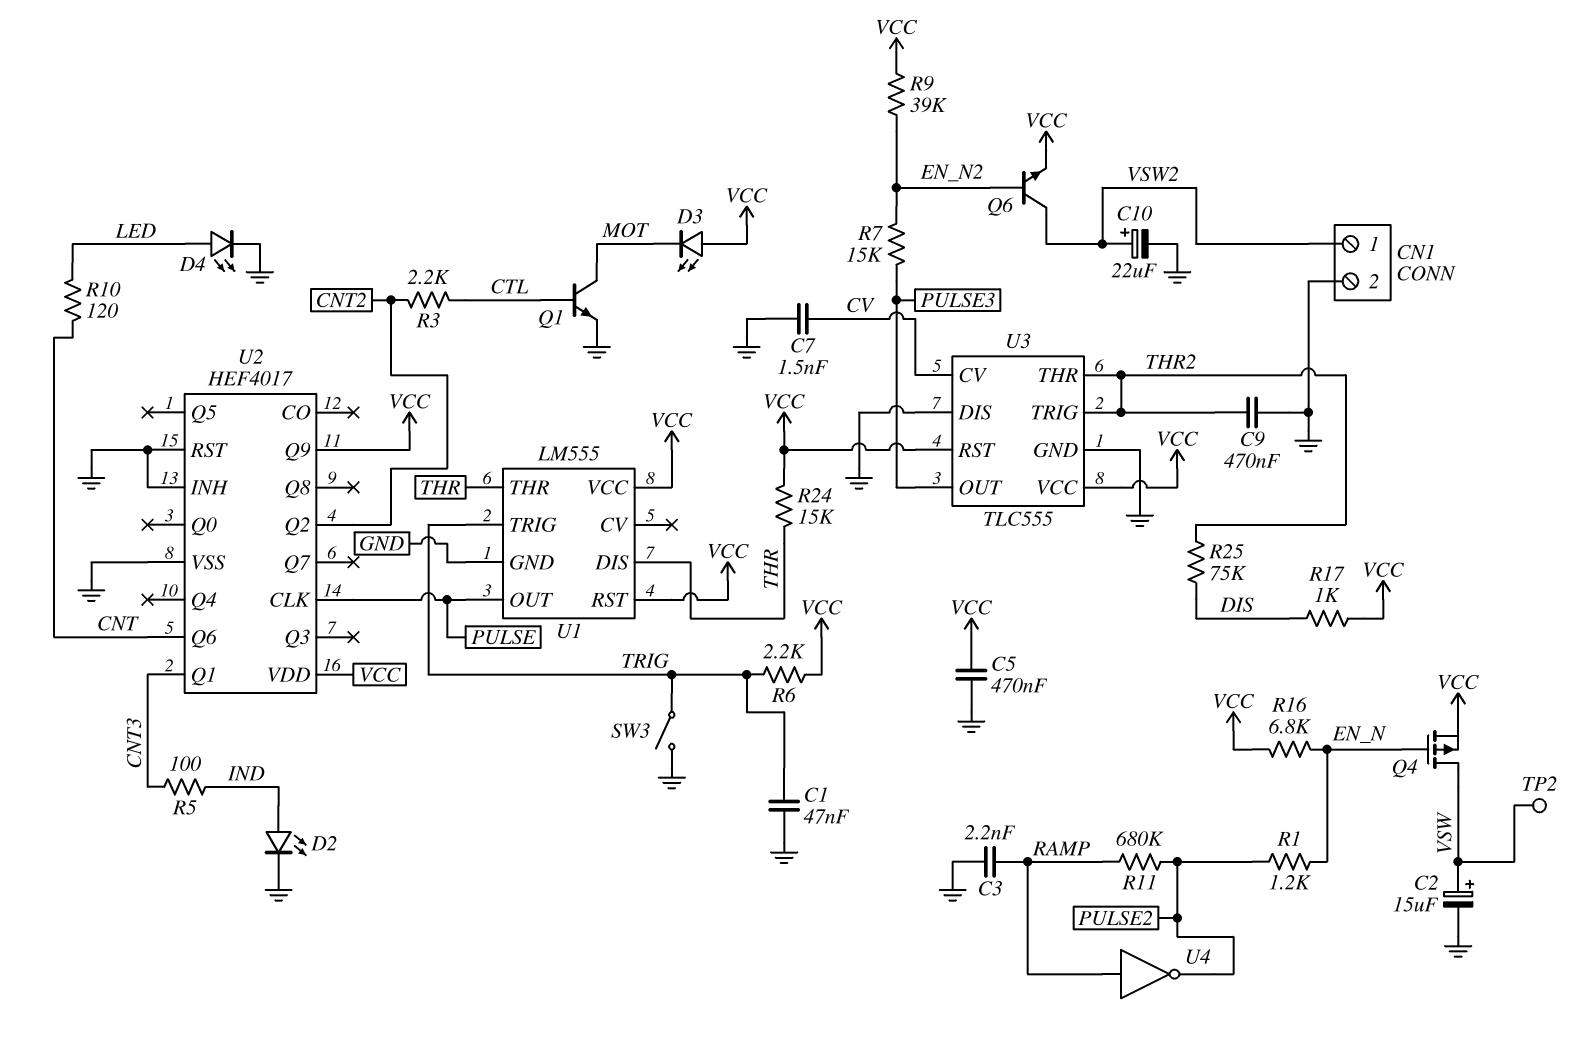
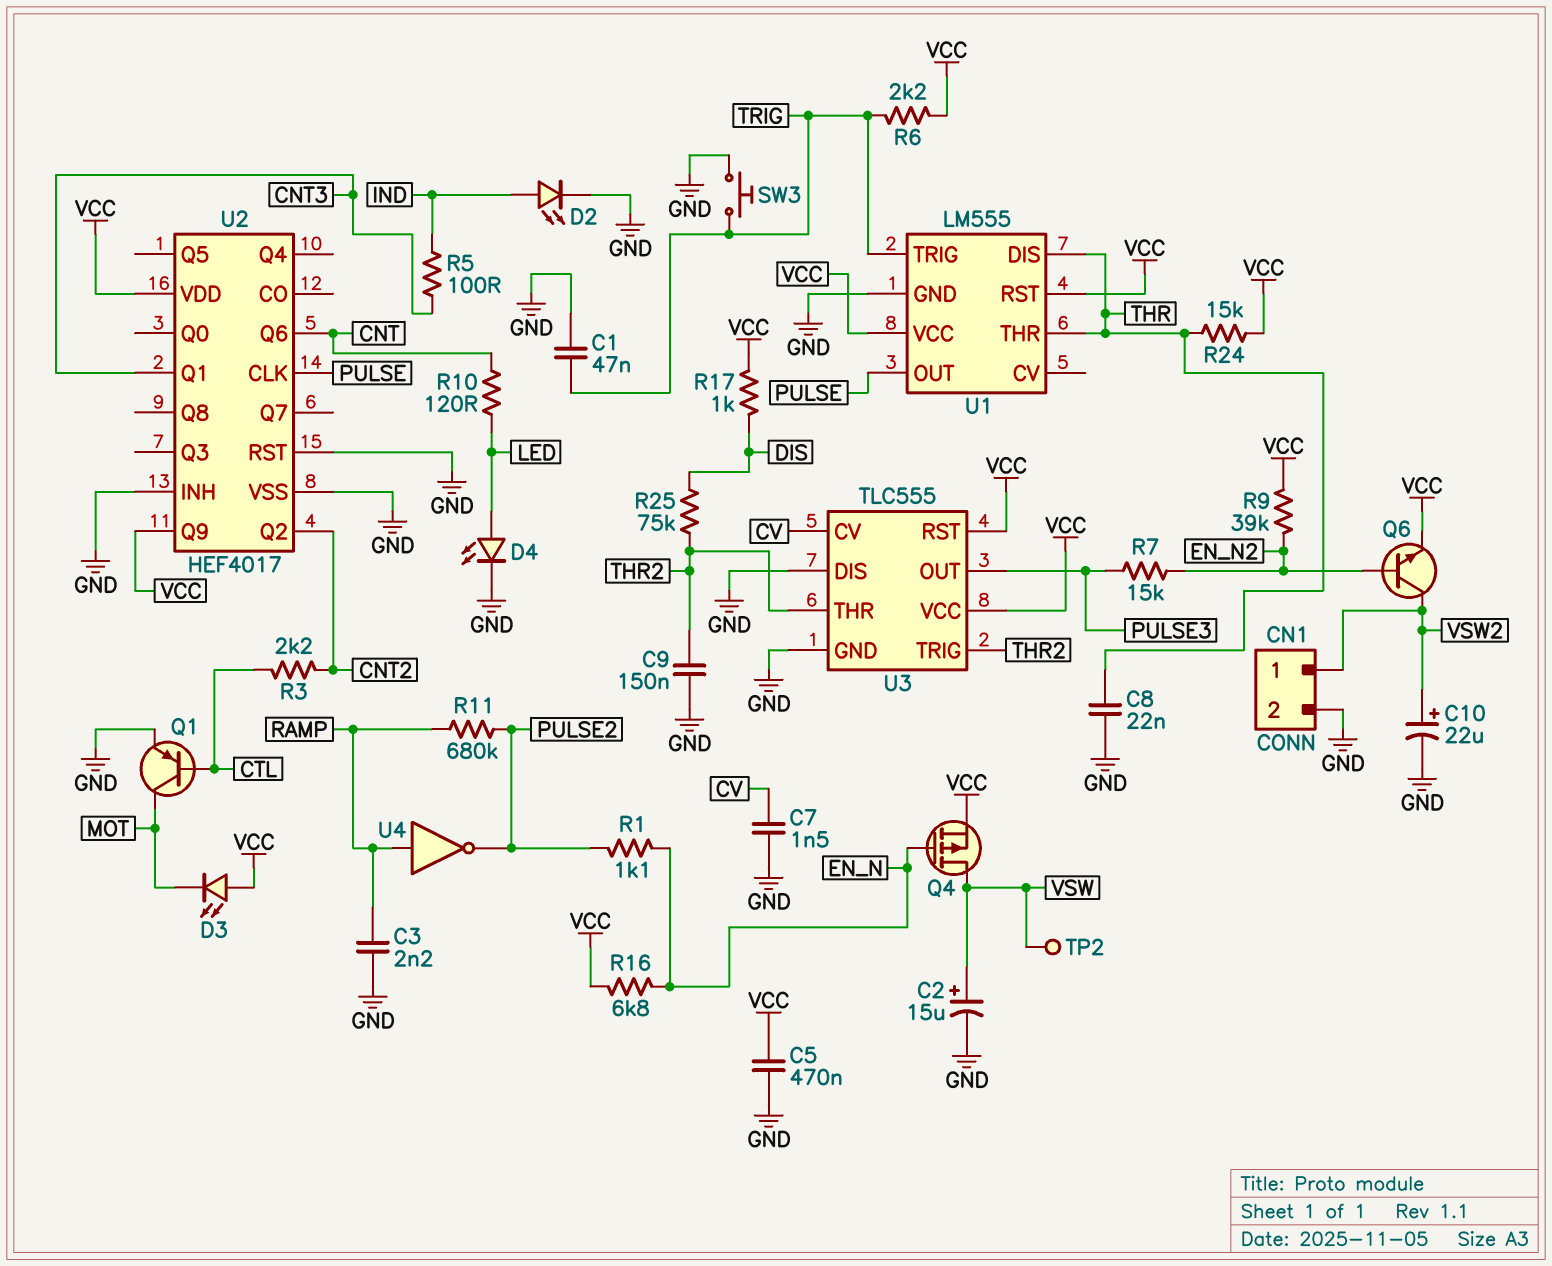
C8: none -> 22nF (GND, THR)
C9: 470nF (GND, THR2) -> 150nF (GND, THR2)
Q1: NPN (B CTL, C MOT, E GND) -> PNP (B CTL, C MOT, E GND)
R1: 1.2k (EN_N, PULSE2) -> 1.1k (EN_N, PULSE2)
SW3: switch (GND, TRIG) -> button (GND, TRIG)

